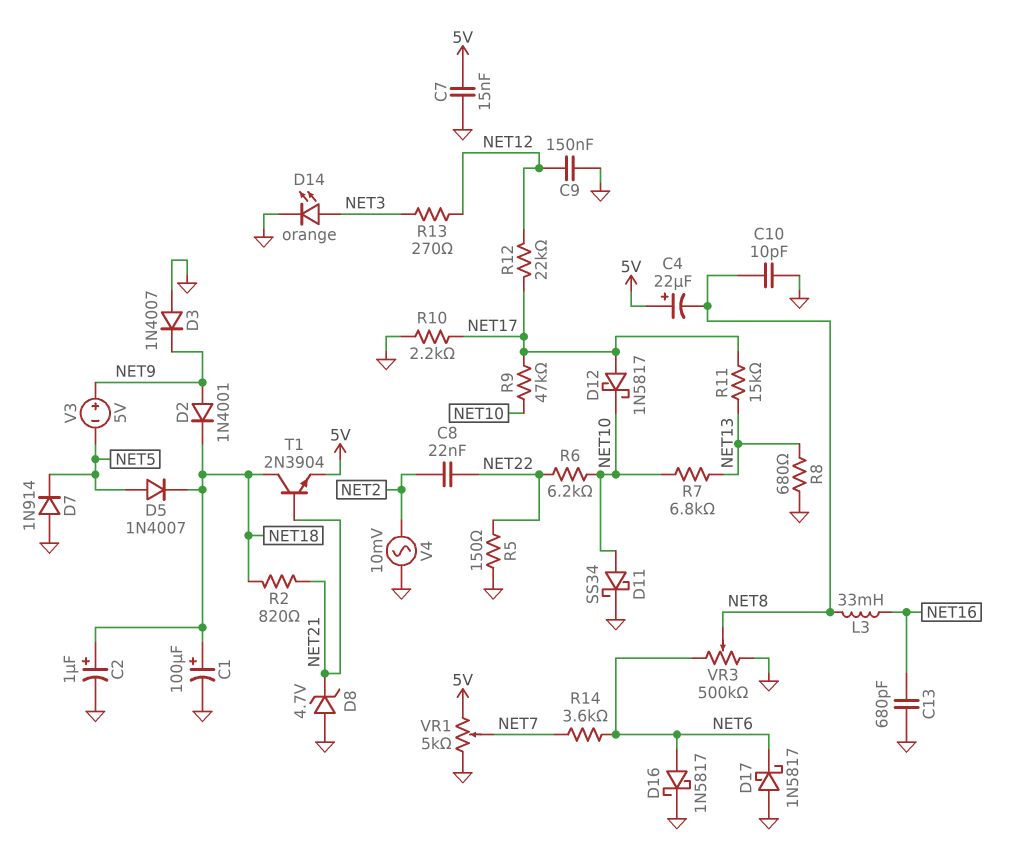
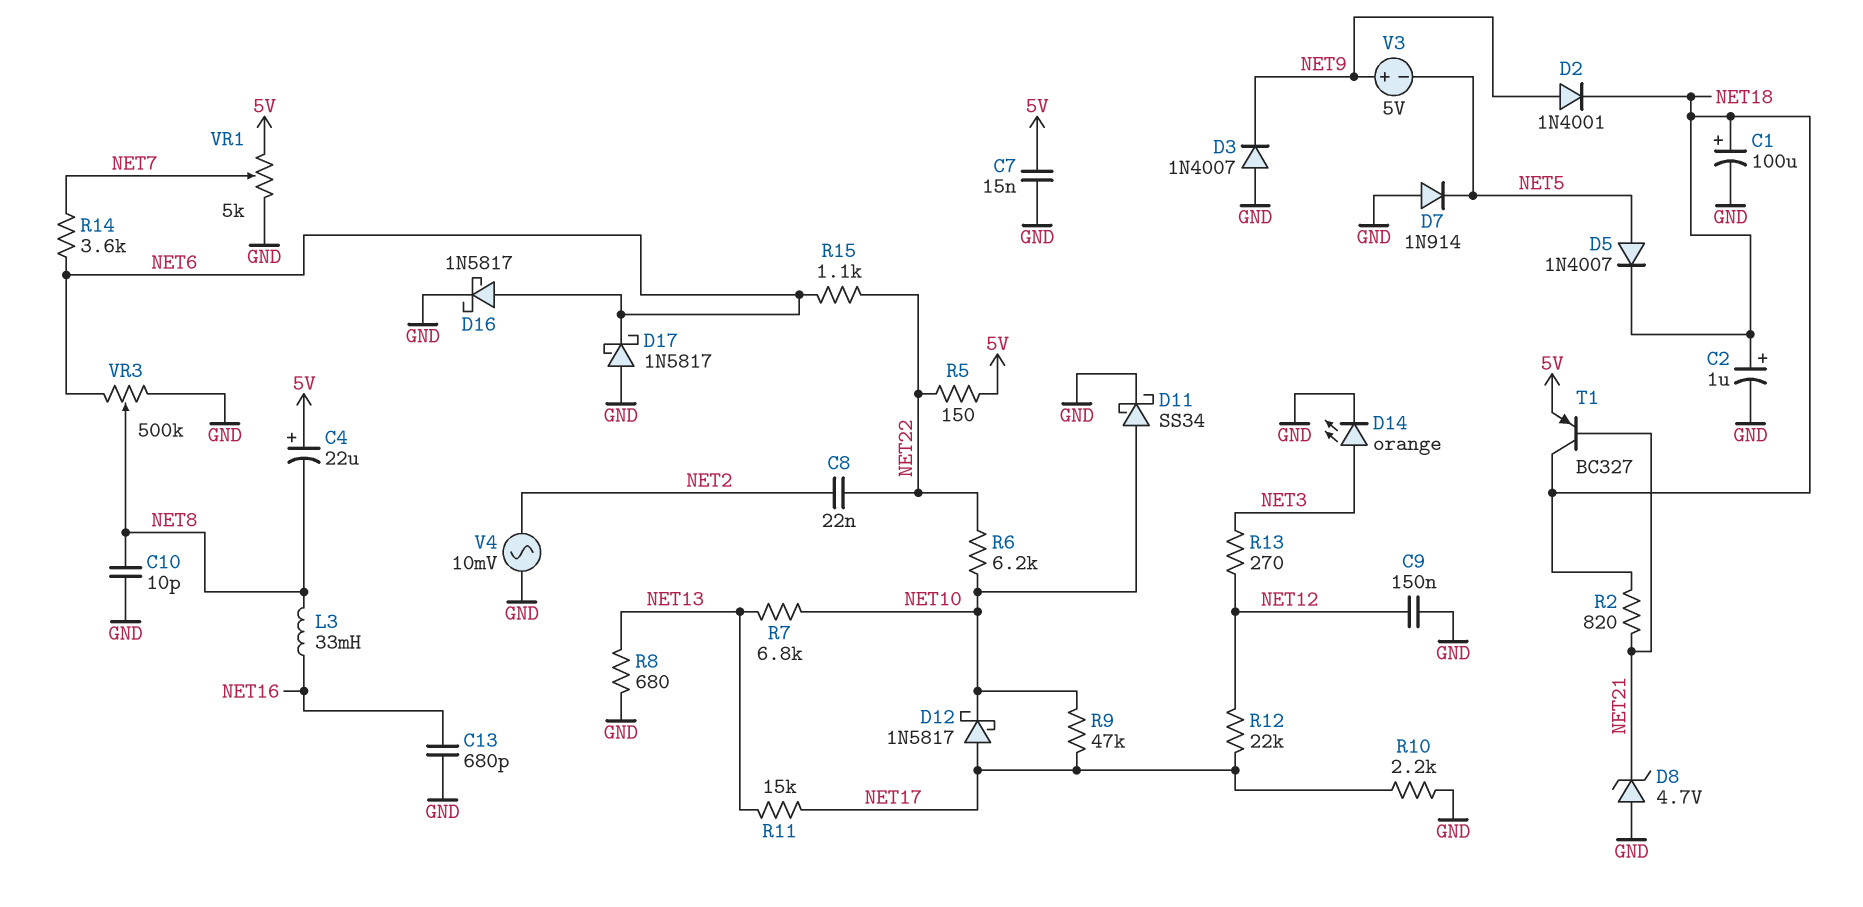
R5: 150 (GND, NET22) -> 150 (5V, NET22)
R15: none -> 1.1k (NET6, NET22)
T1: NPN 2N3904 (B NET21, C NET18, E 5V) -> PNP BC327 (B NET21, C NET18, E 5V)

